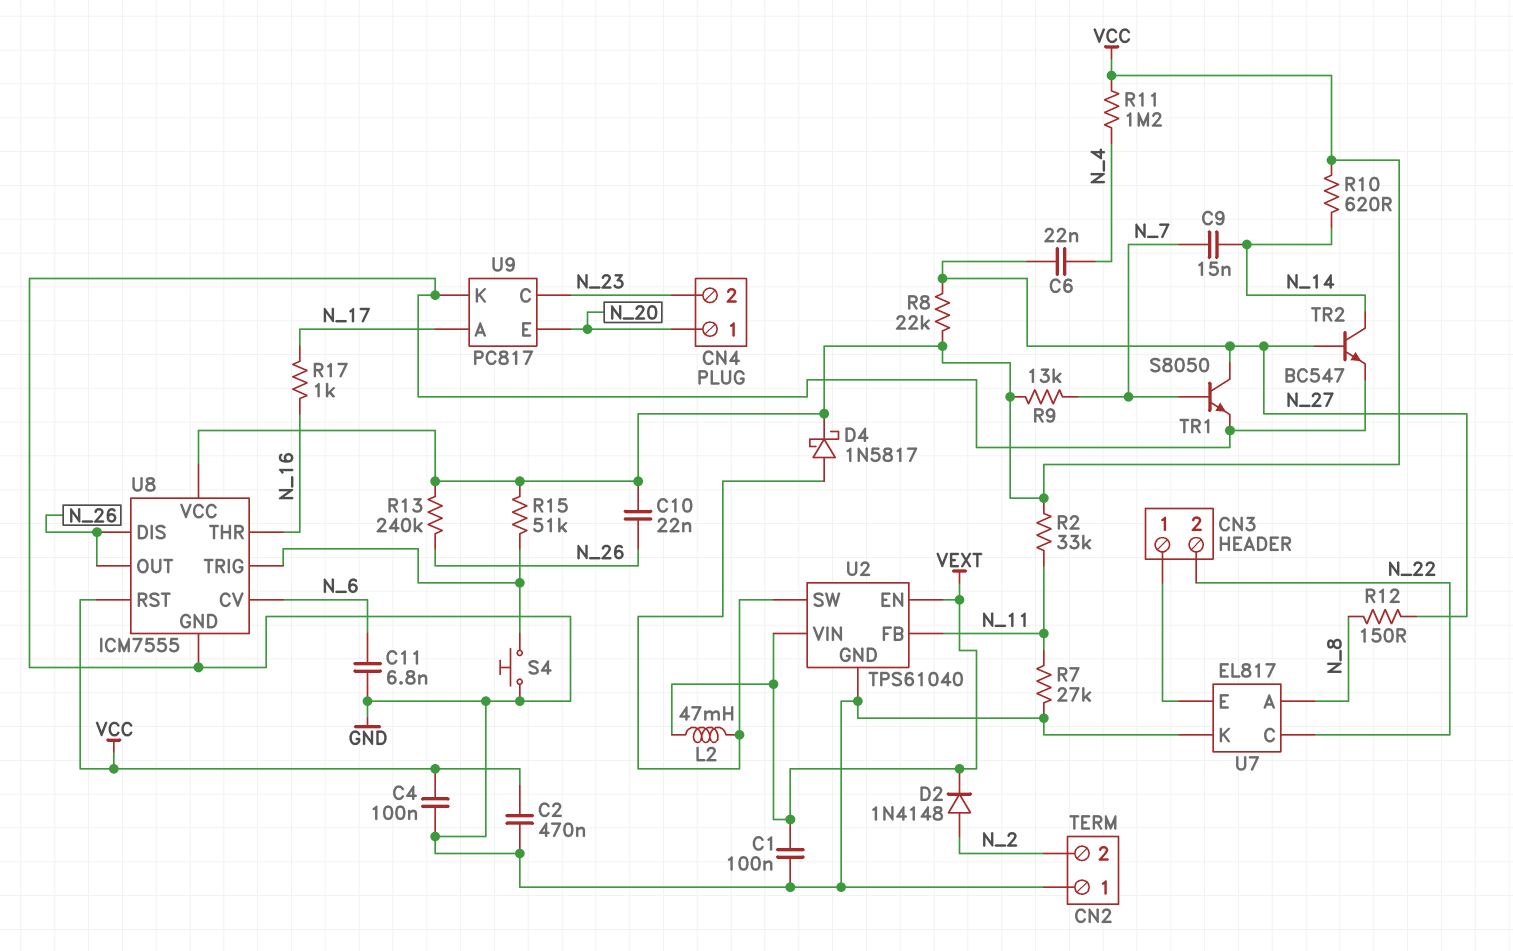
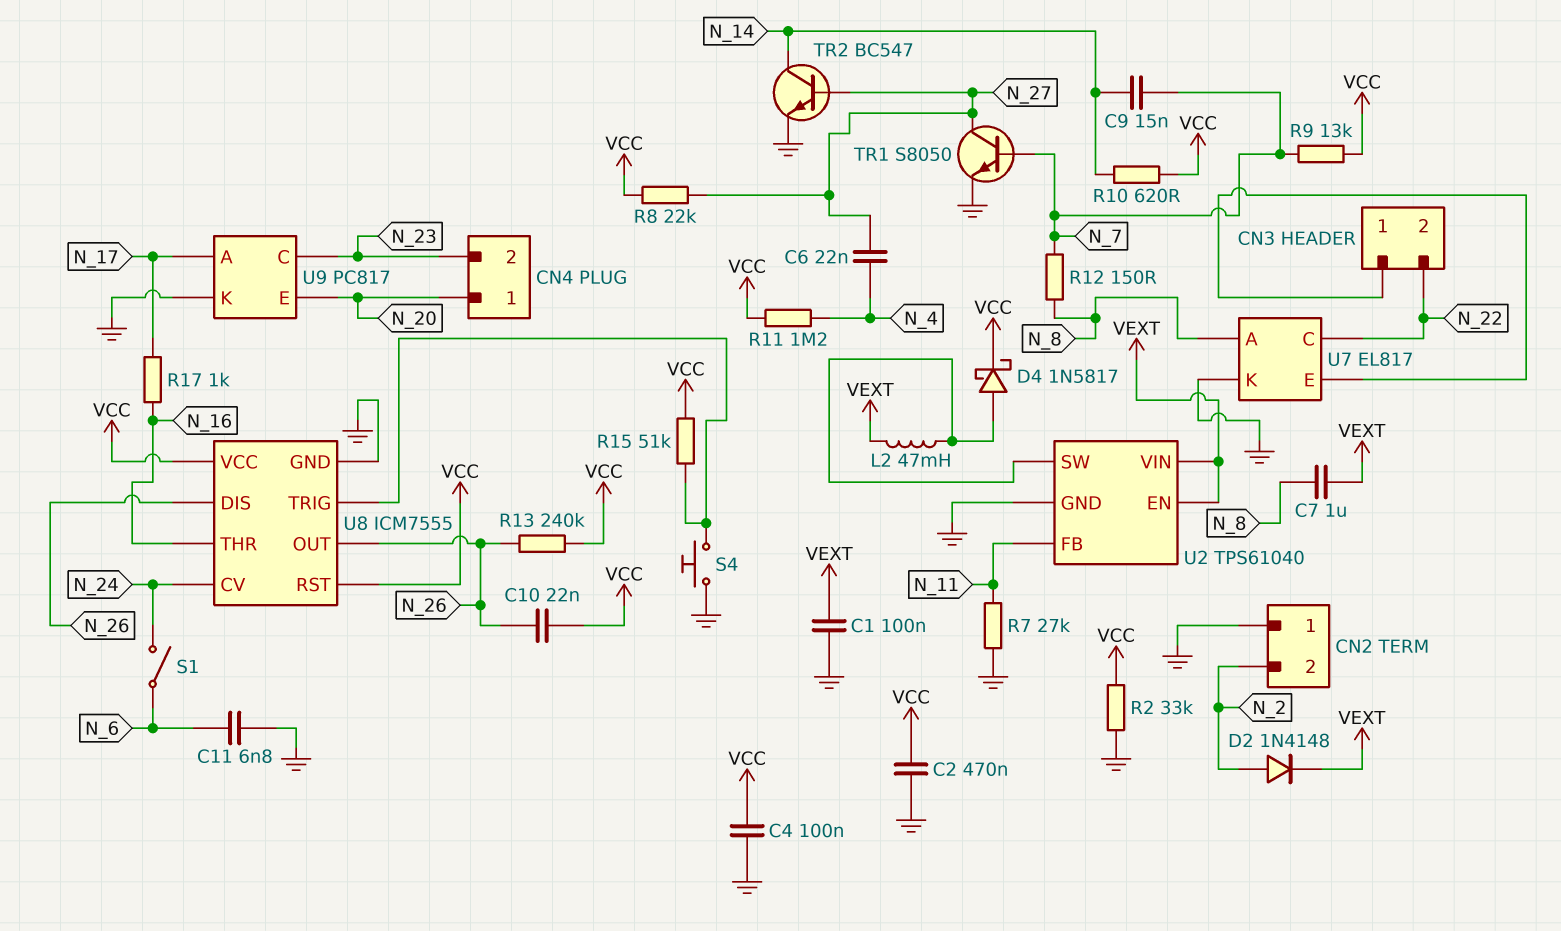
C7: none -> 1uF (N_8, VEXT)
R2: 33k (N_11, VCC) -> 33k (GND, VCC)
R12: 150 (N_8, N_27) -> 150 (N_7, N_8)
S1: none -> switch (N_6, N_24)
U8 pin CV: N_6 -> N_24

